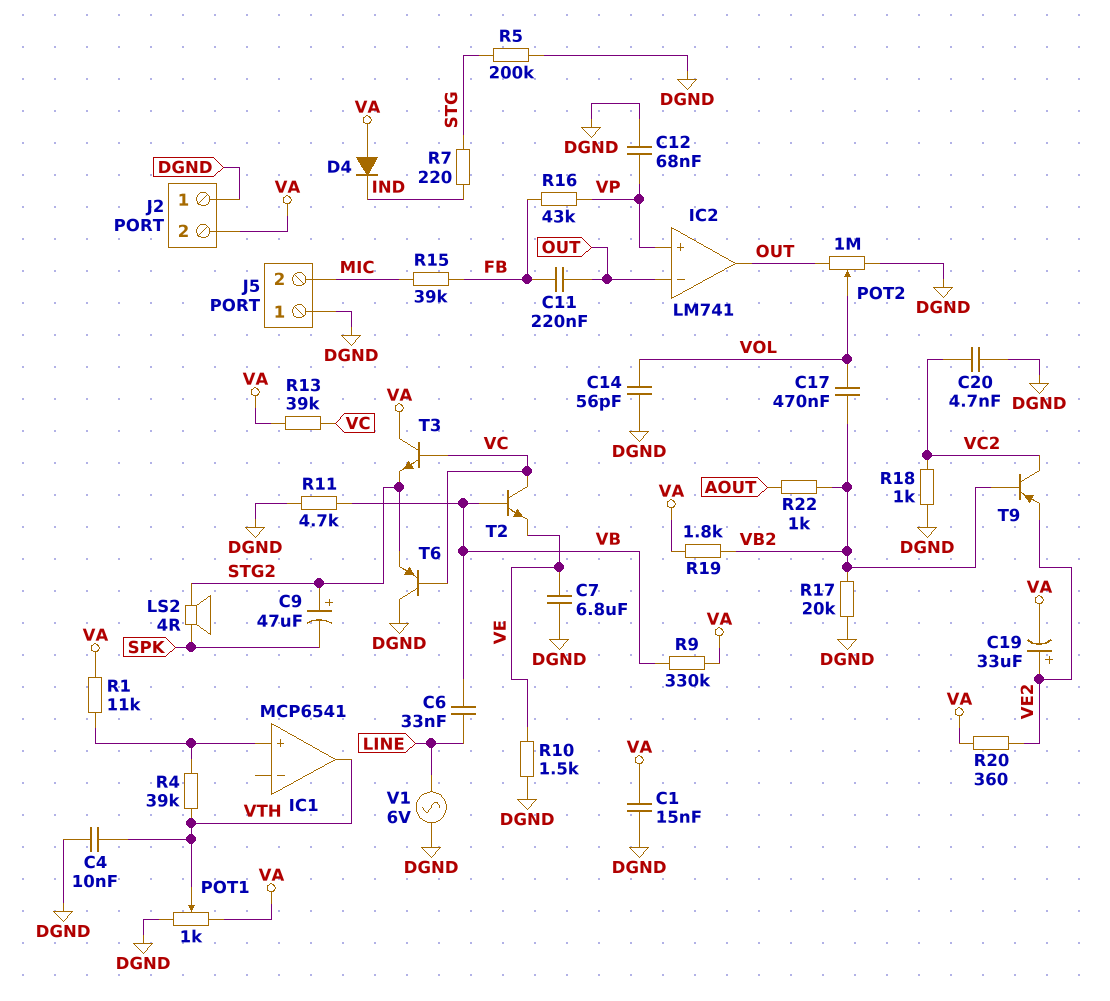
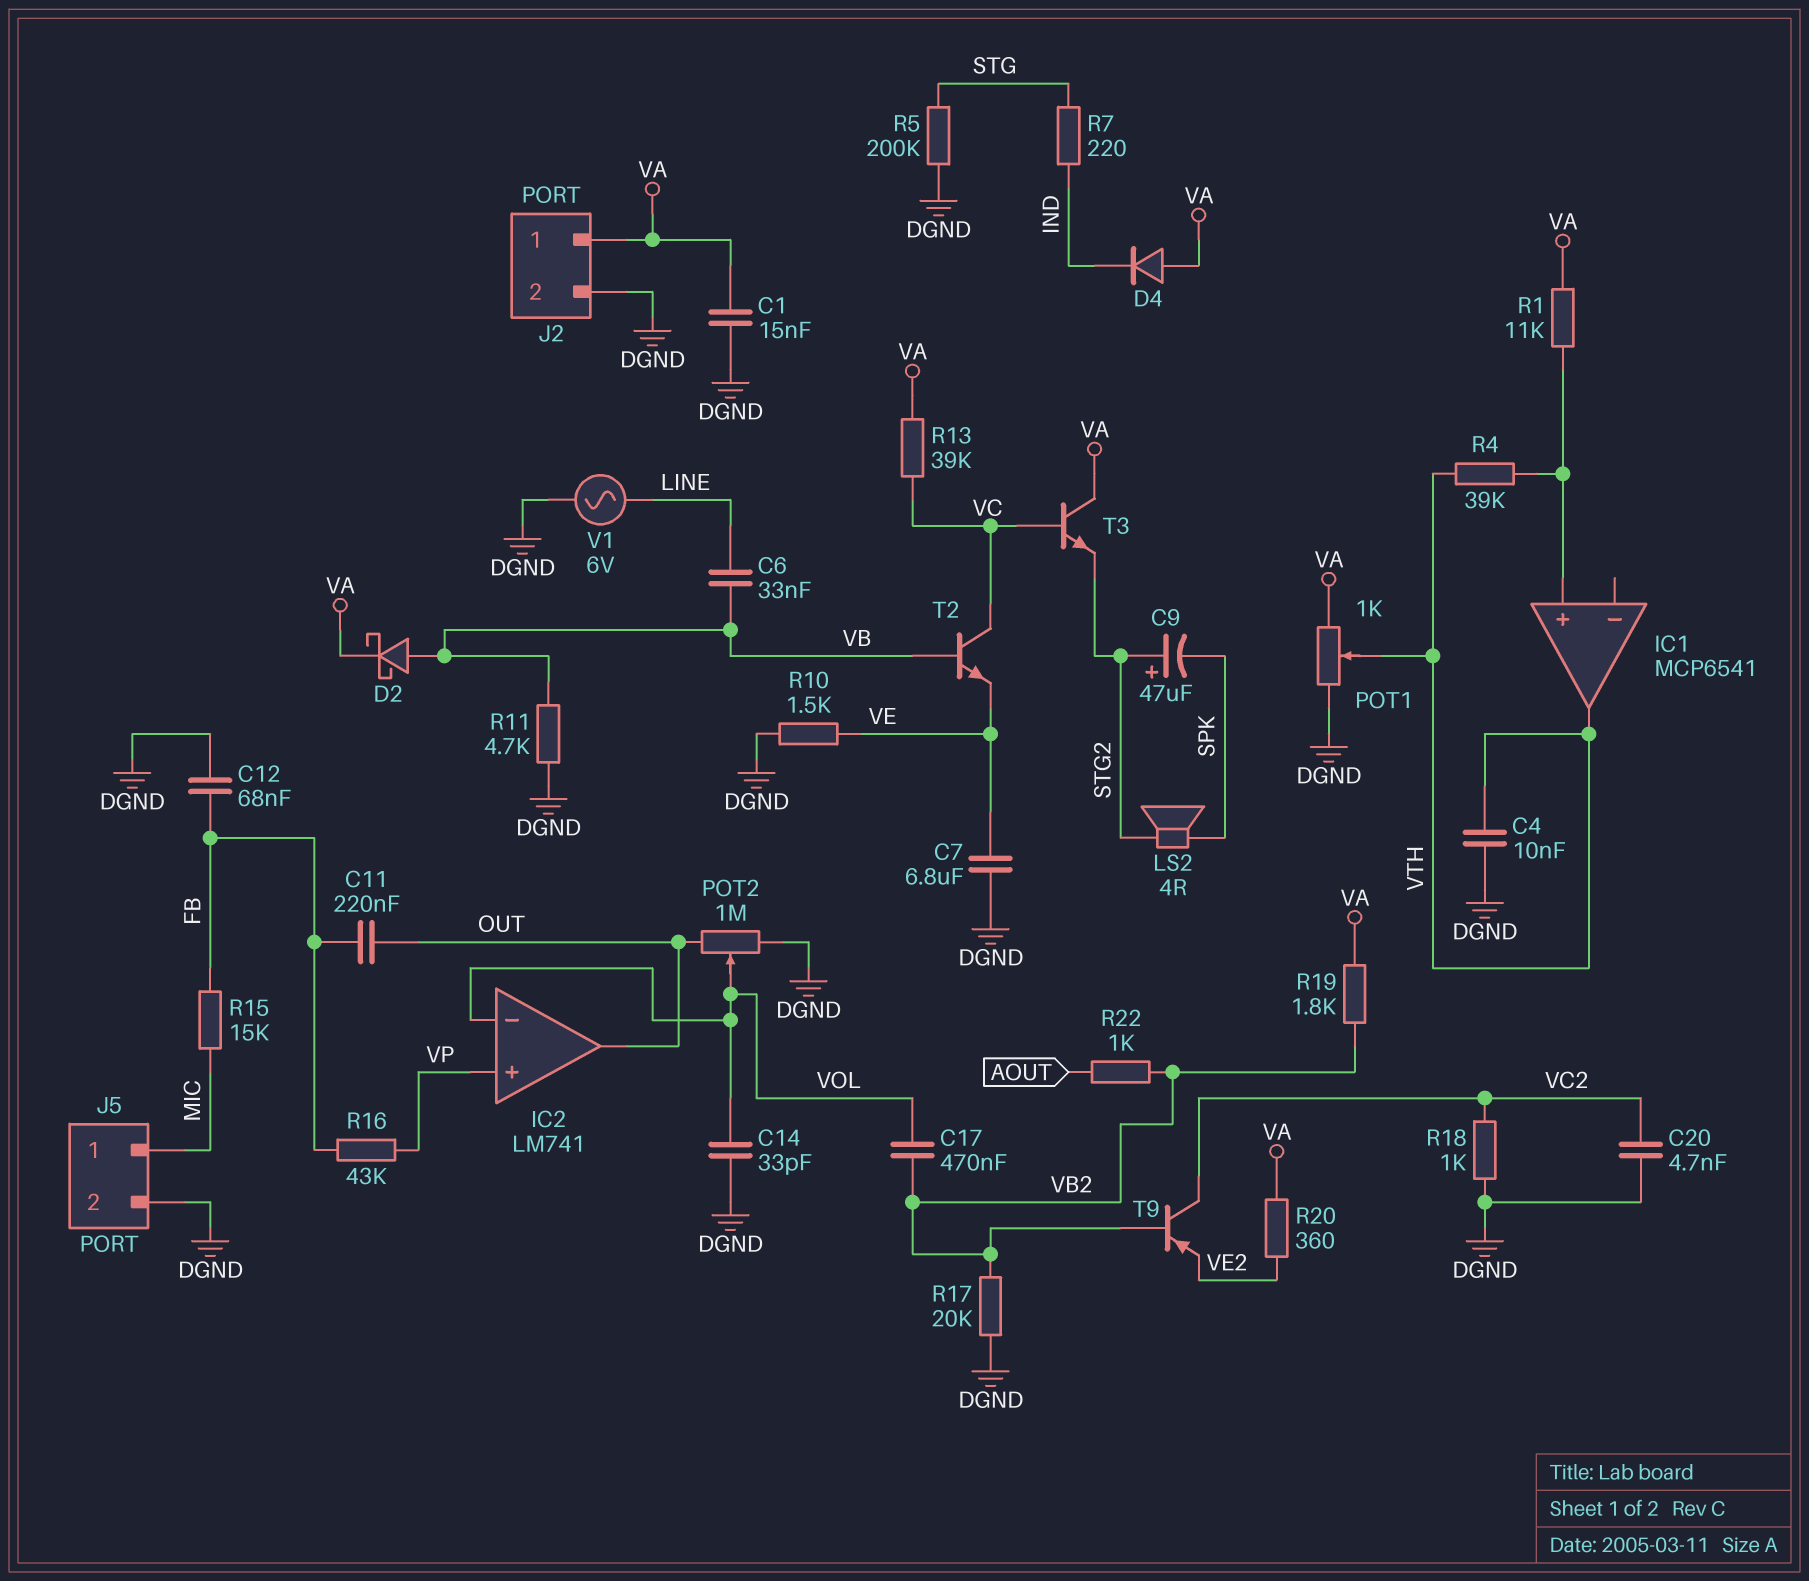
C12: 68nF (DGND, VP) -> 68nF (DGND, FB)
C14: 56pF (DGND, VOL) -> 33pF (DGND, VOL)
C19: 33uF (plus VE2, minus VA) -> none
D2: none -> schottky (A VB, K VA)
IC2 pin in-: OUT -> VOL
J2 pin 1: DGND -> VA
J2 pin 2: VA -> DGND
J5 pin 1: DGND -> MIC
J5 pin 2: MIC -> DGND
R9: 330k (VA, VB) -> none
R15: 39k (FB, MIC) -> 15k (FB, MIC)
T6: PNP (B VC, C DGND, E STG2) -> none

